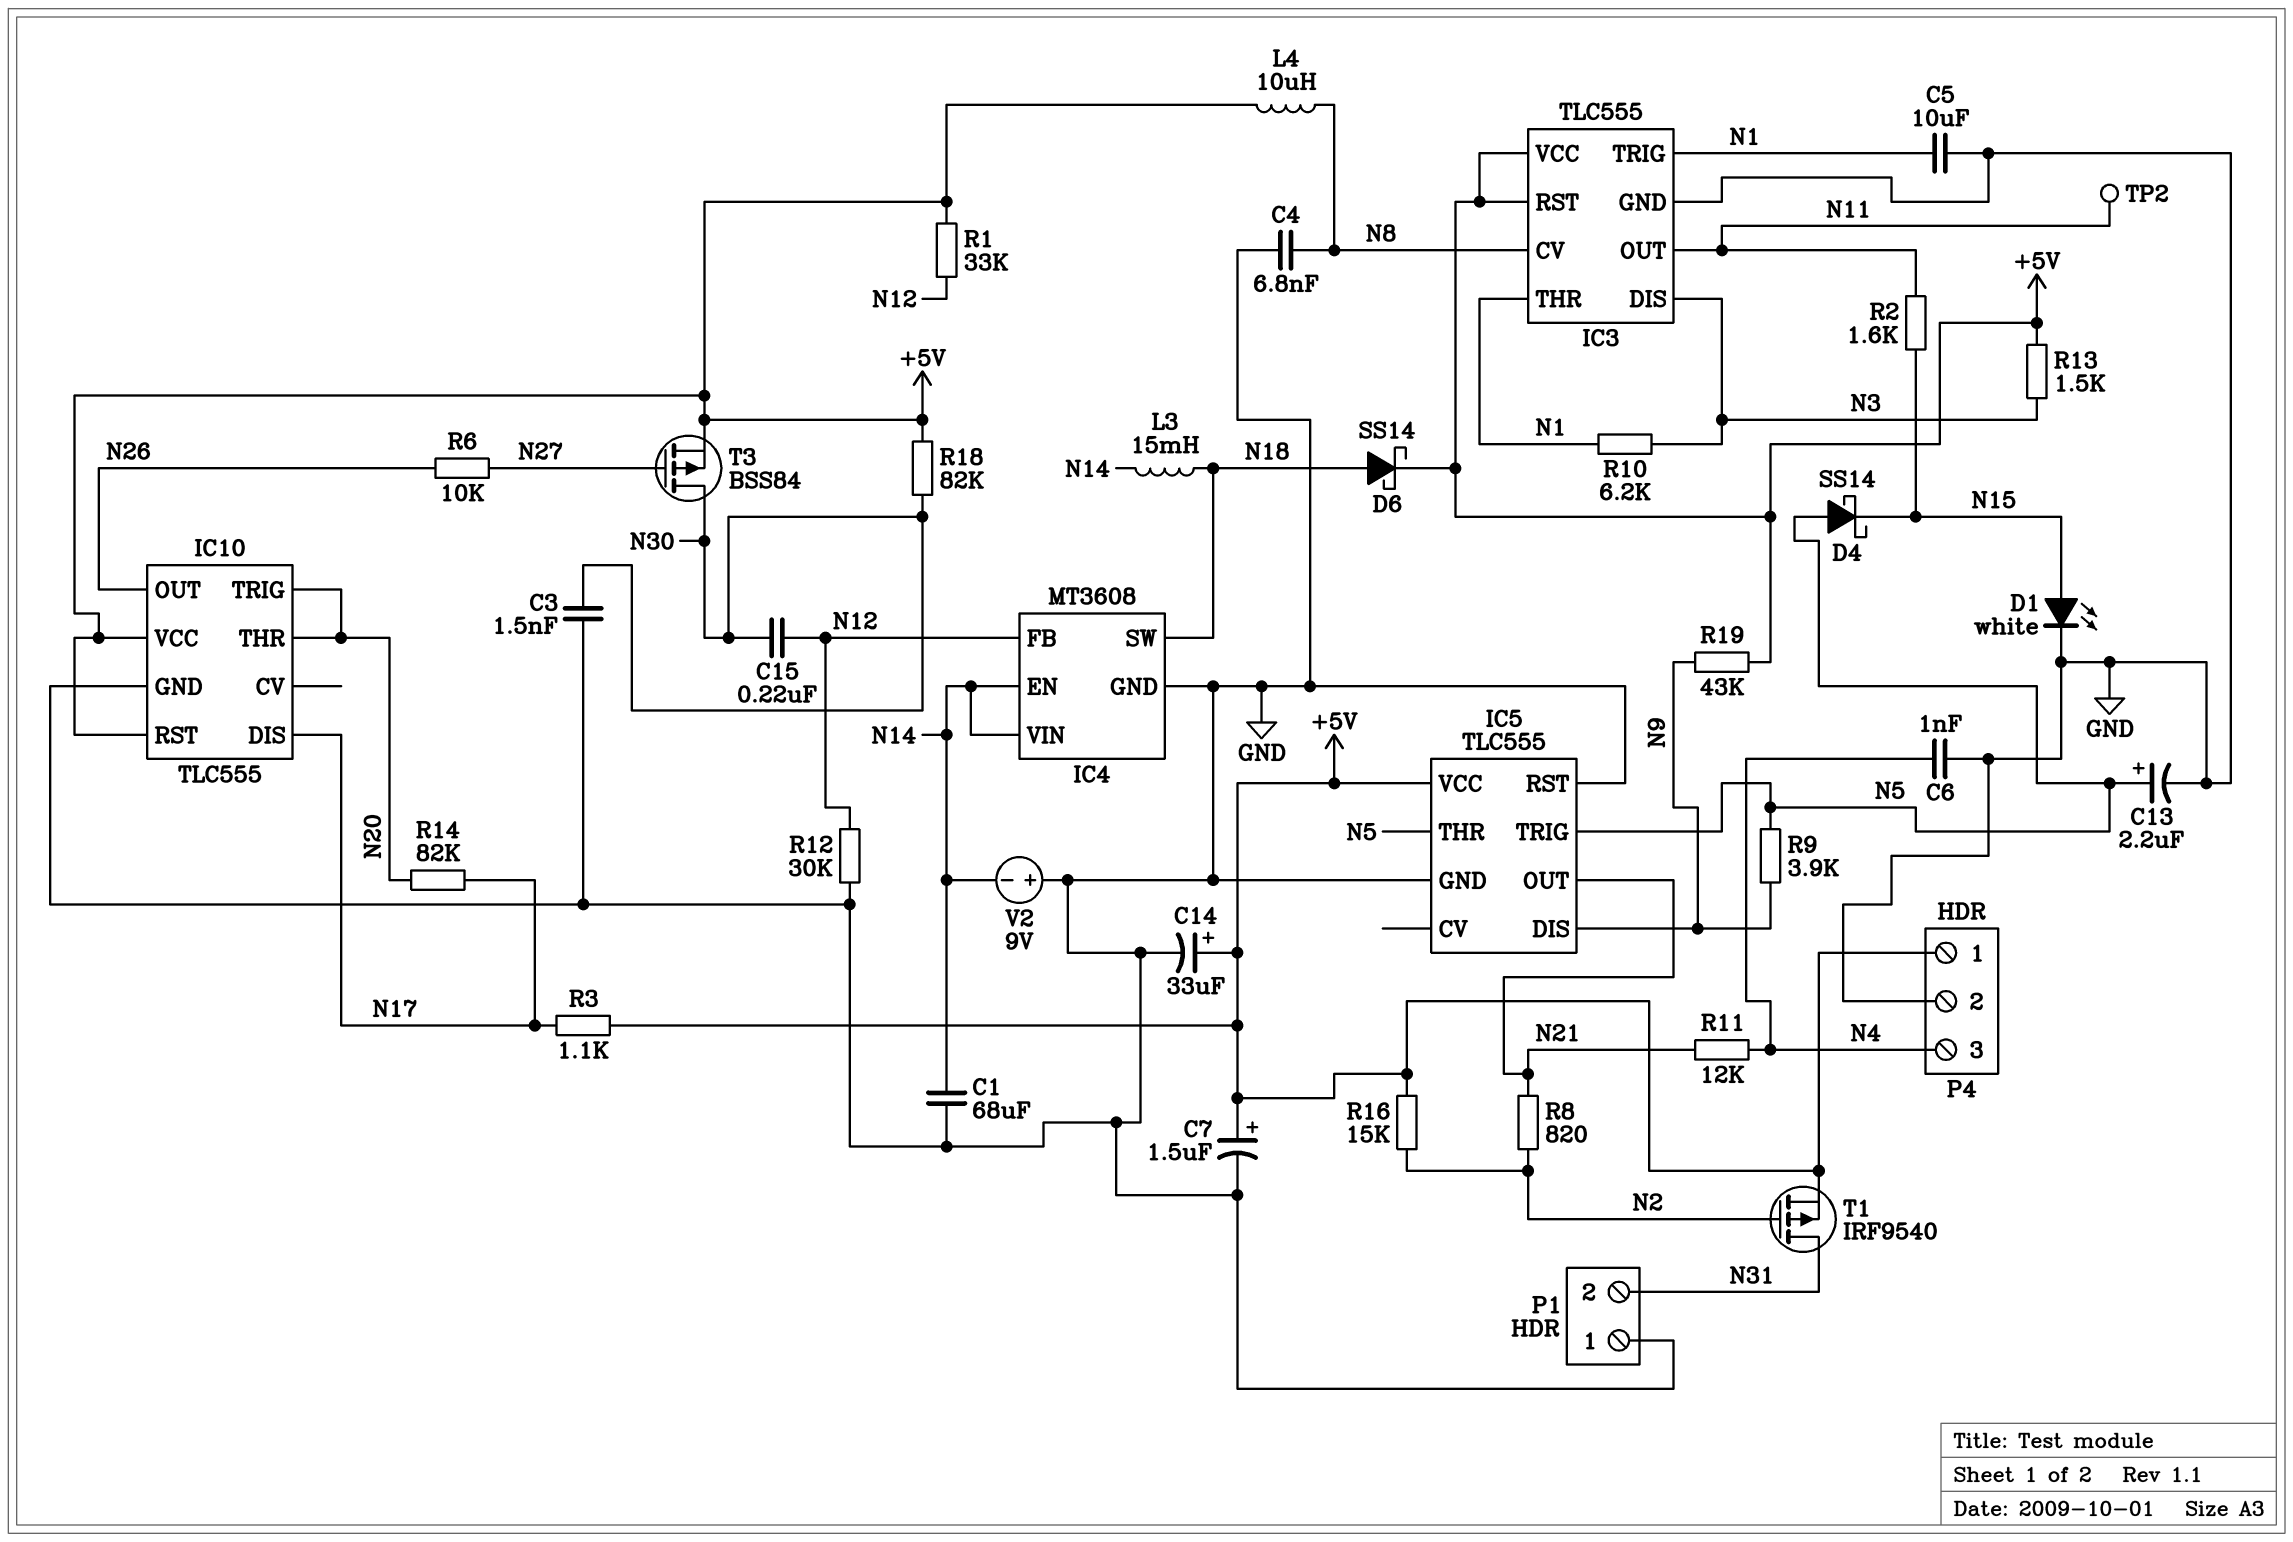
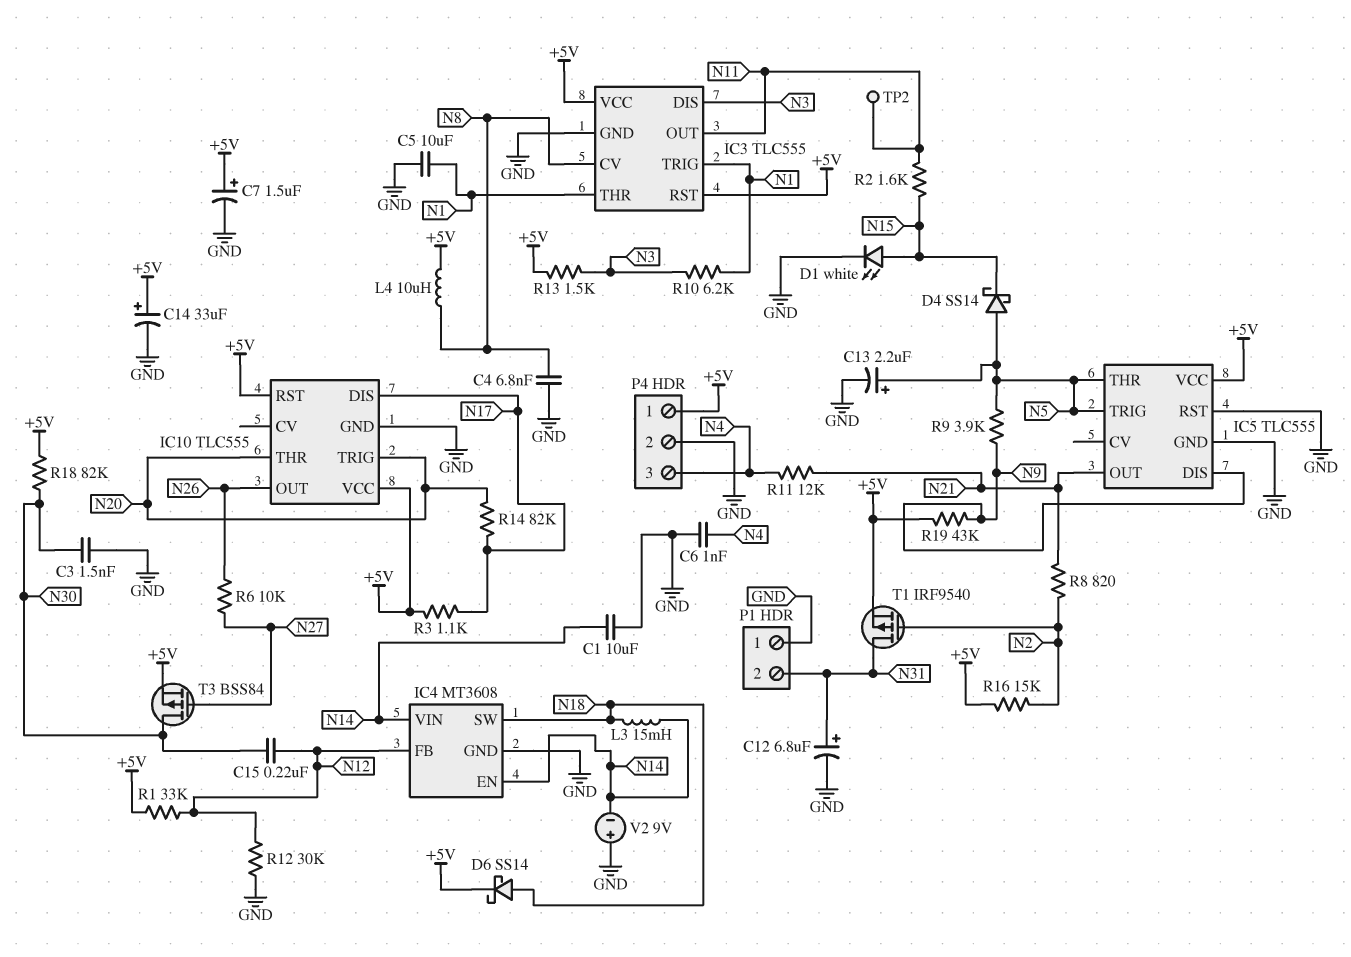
C1: 68uF (GND, N14) -> 10uF (GND, N14)
C12: none -> 6.8uF (plus N31, minus GND)

